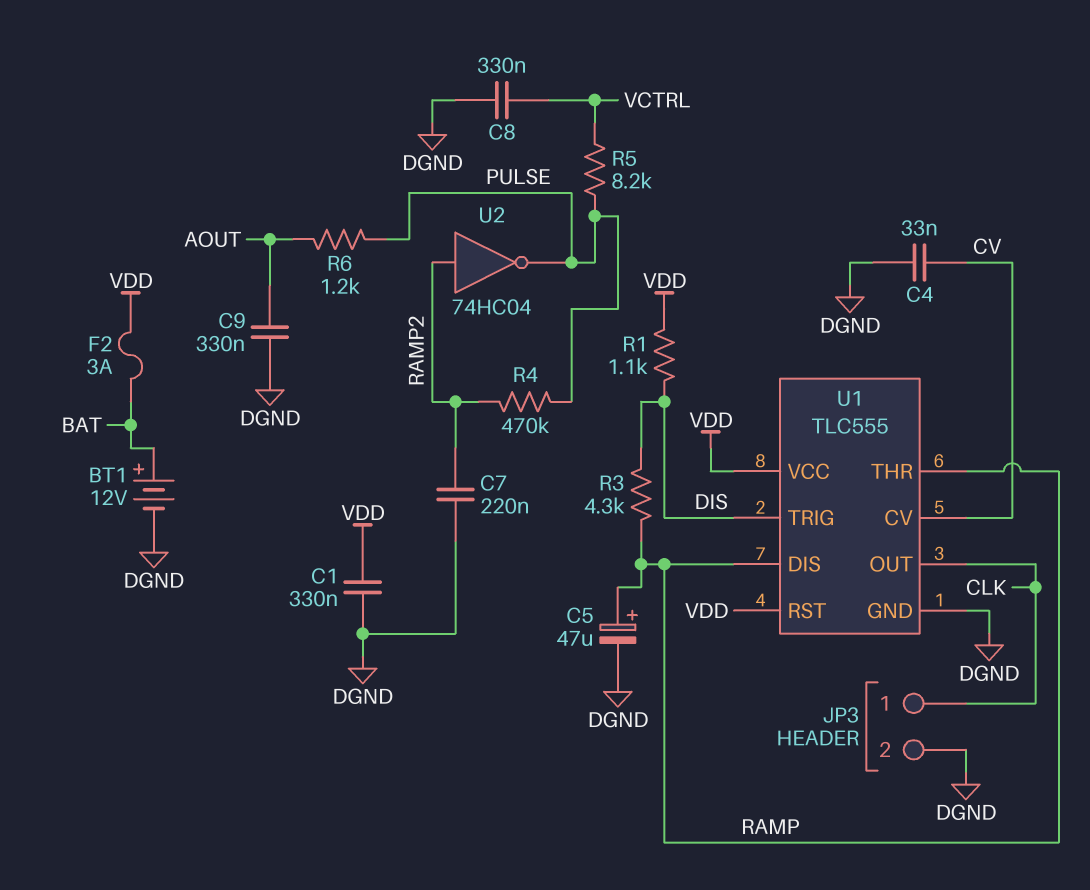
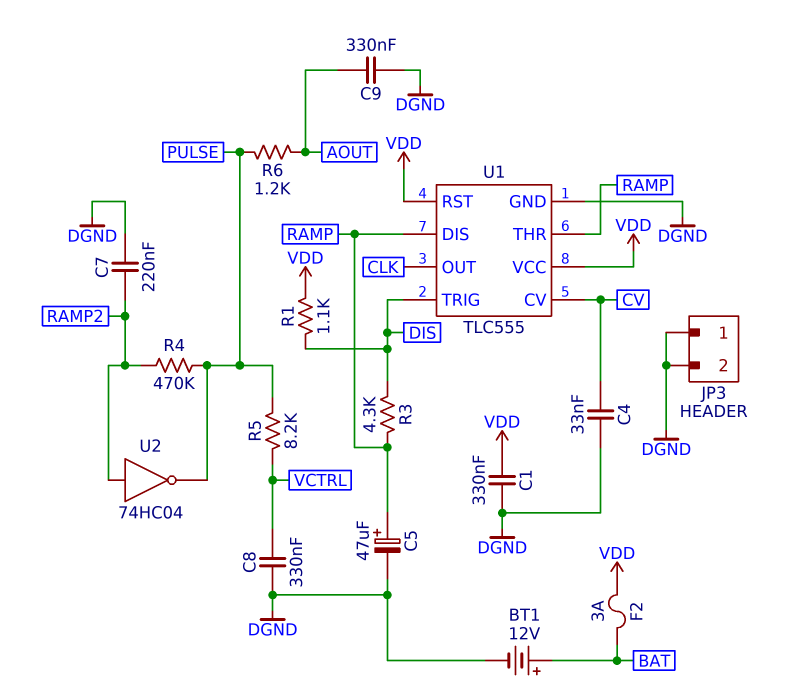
JP3 pin 1: CLK -> DGND

